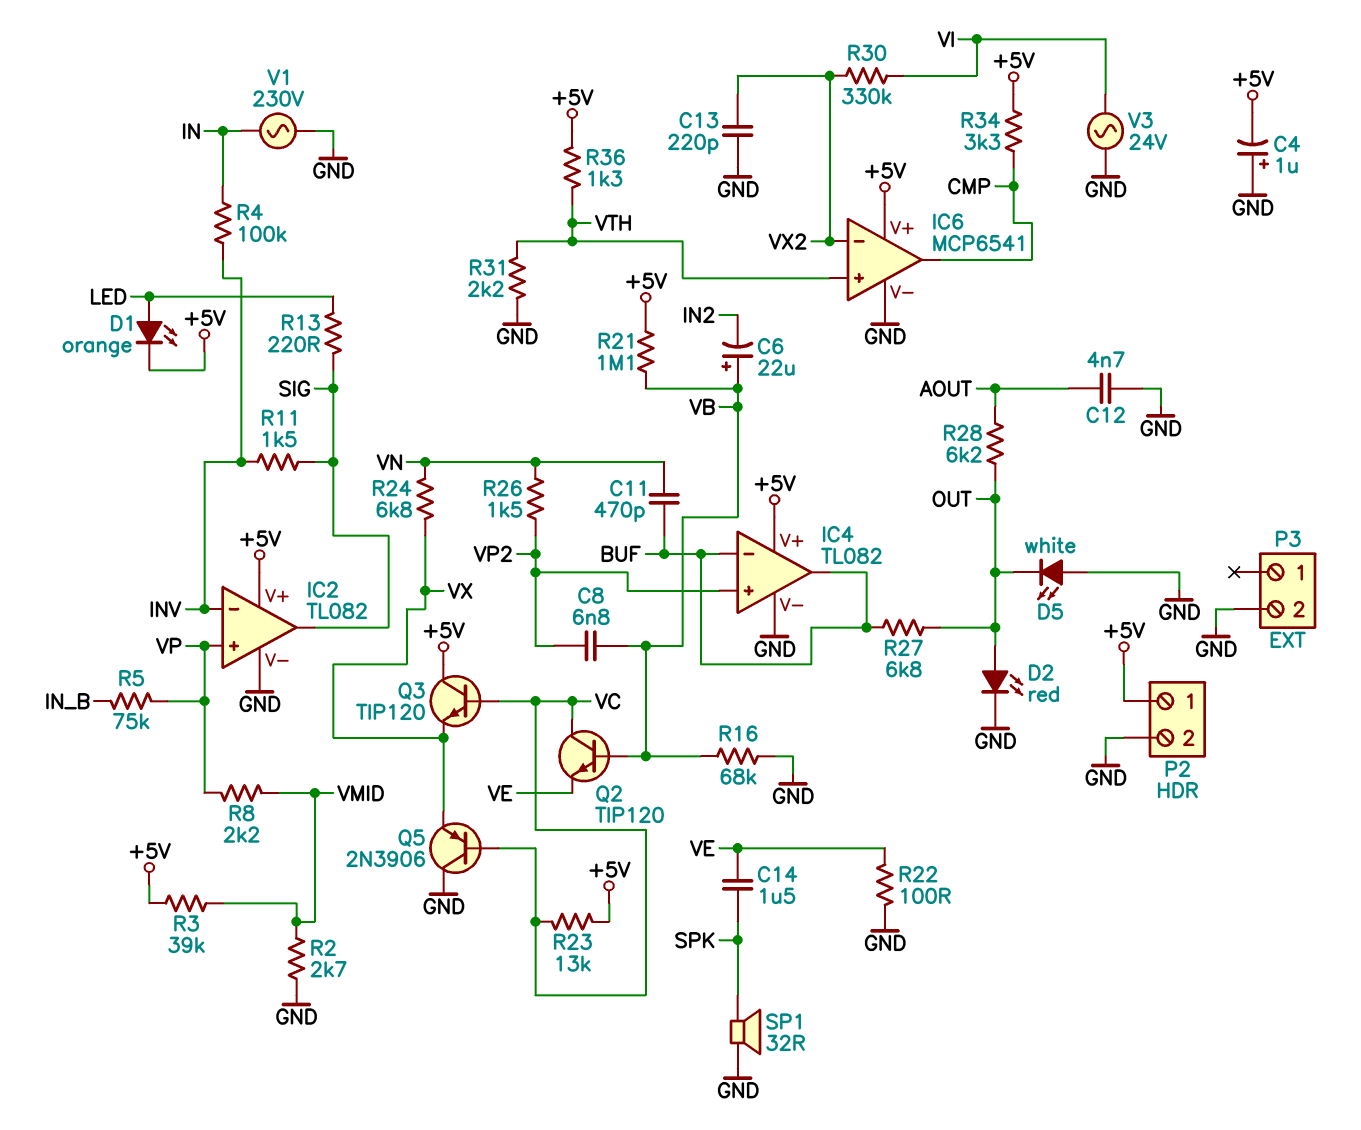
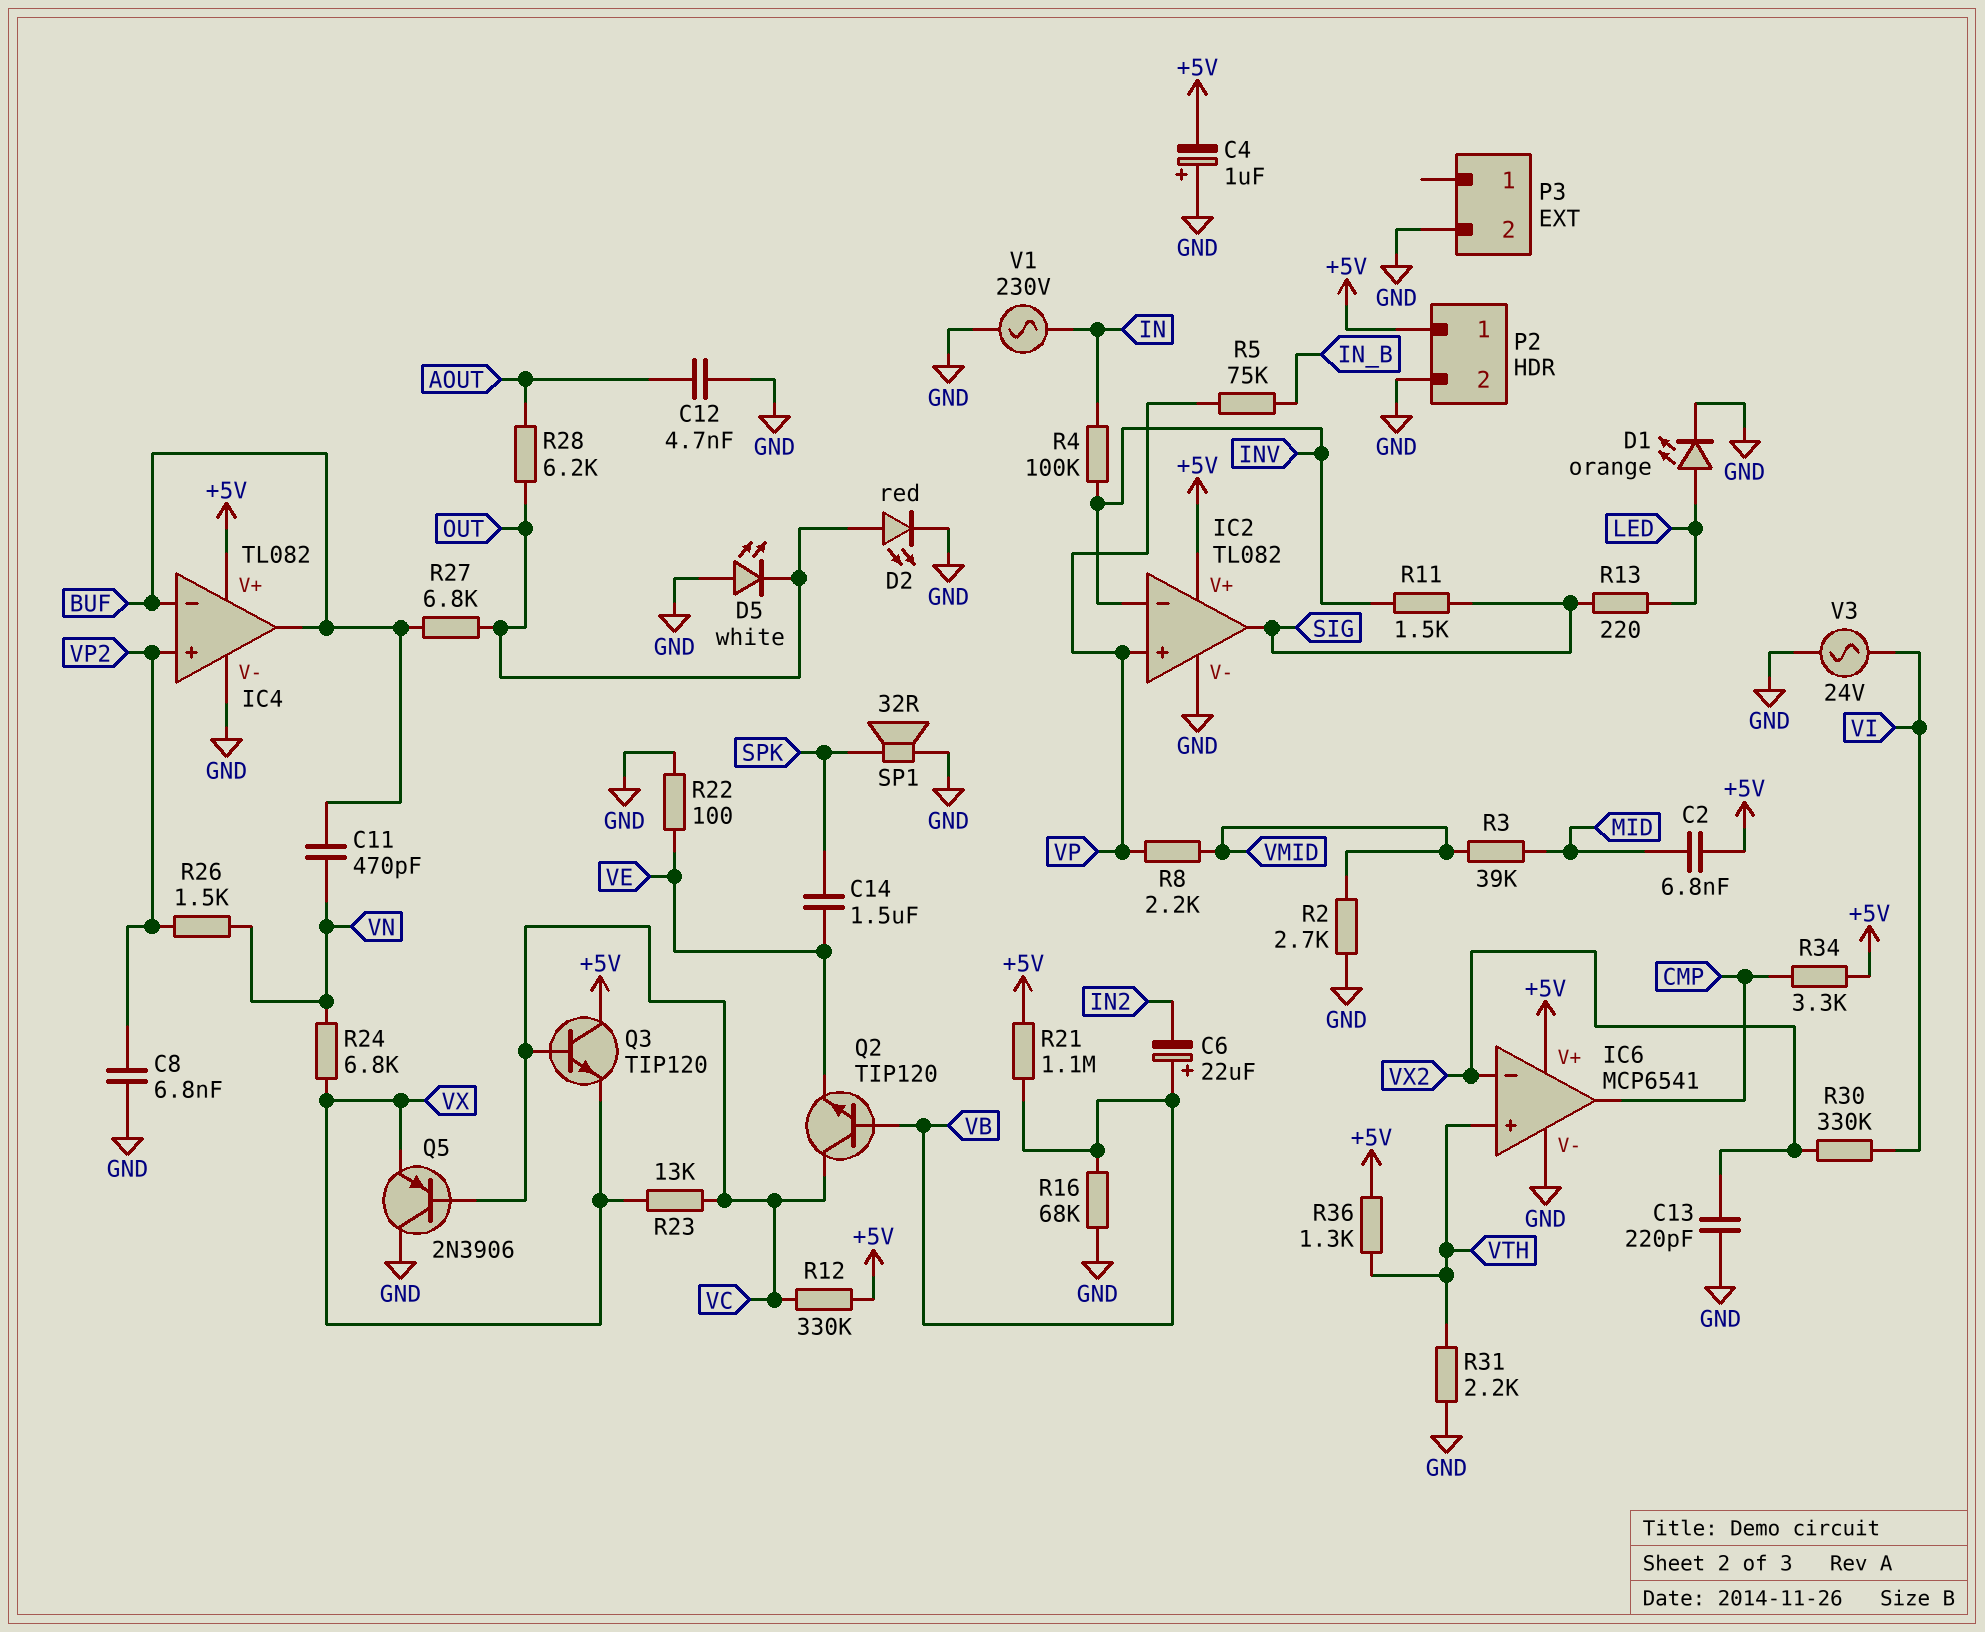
C2: none -> 6.8nF (+5V, MID)
C8: 6.8nF (VB, VP2) -> 6.8nF (GND, VP2)
D1: LED orange (A LED, K +5V) -> LED orange (A LED, K GND)
R3: 39k (+5V, VMID) -> 39k (MID, VMID)
R12: none -> 330k (+5V, VC)
R23: 13k (+5V, VC) -> 13k (VC, VX)

